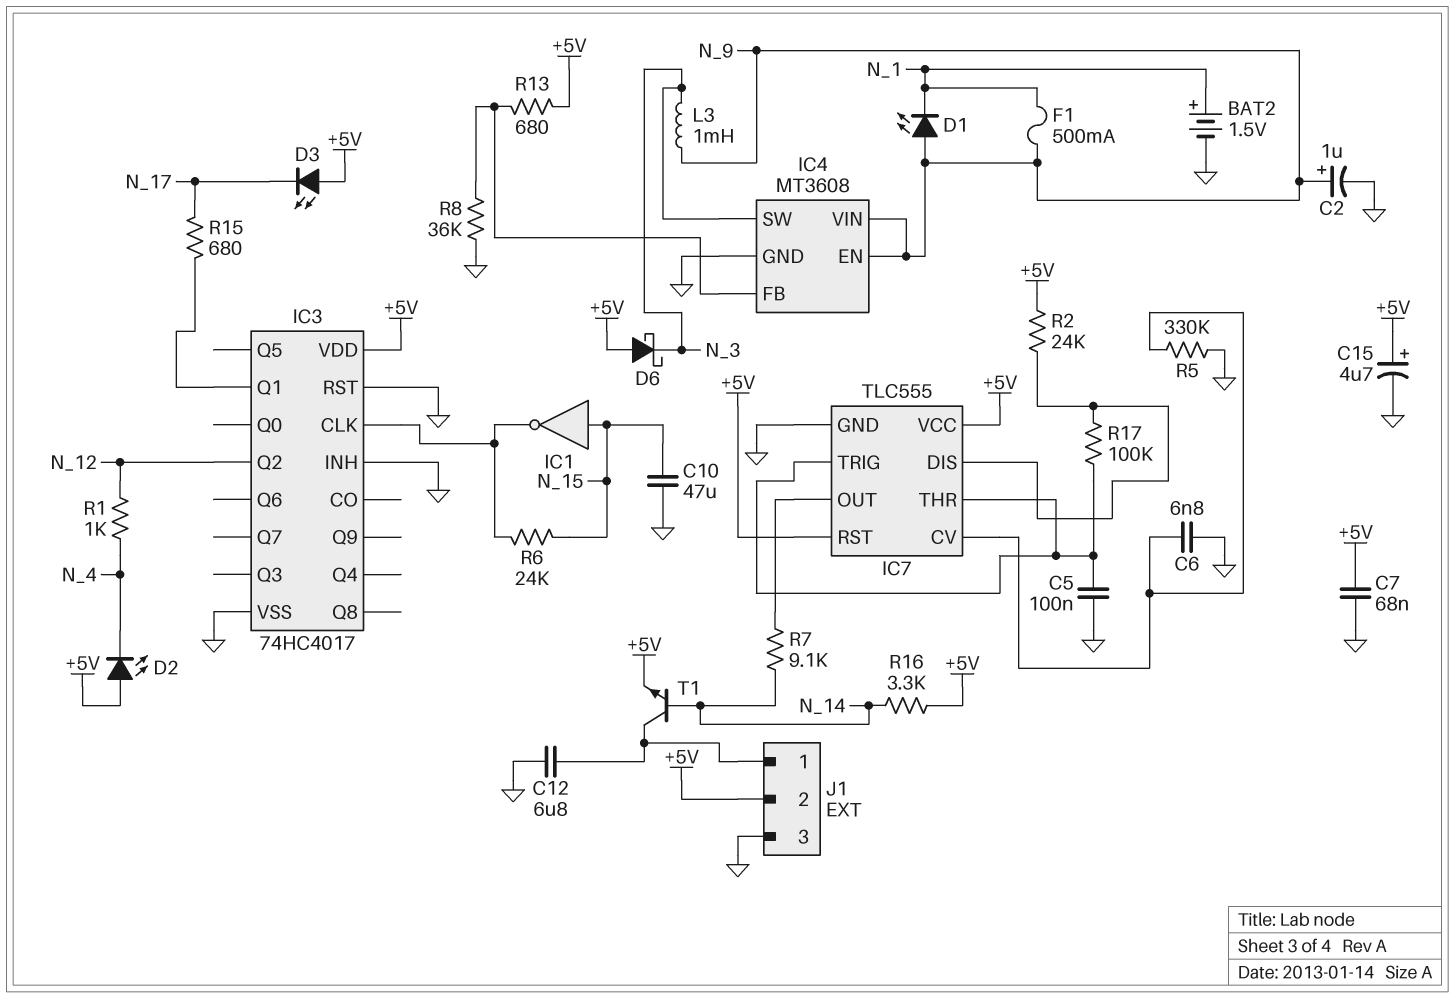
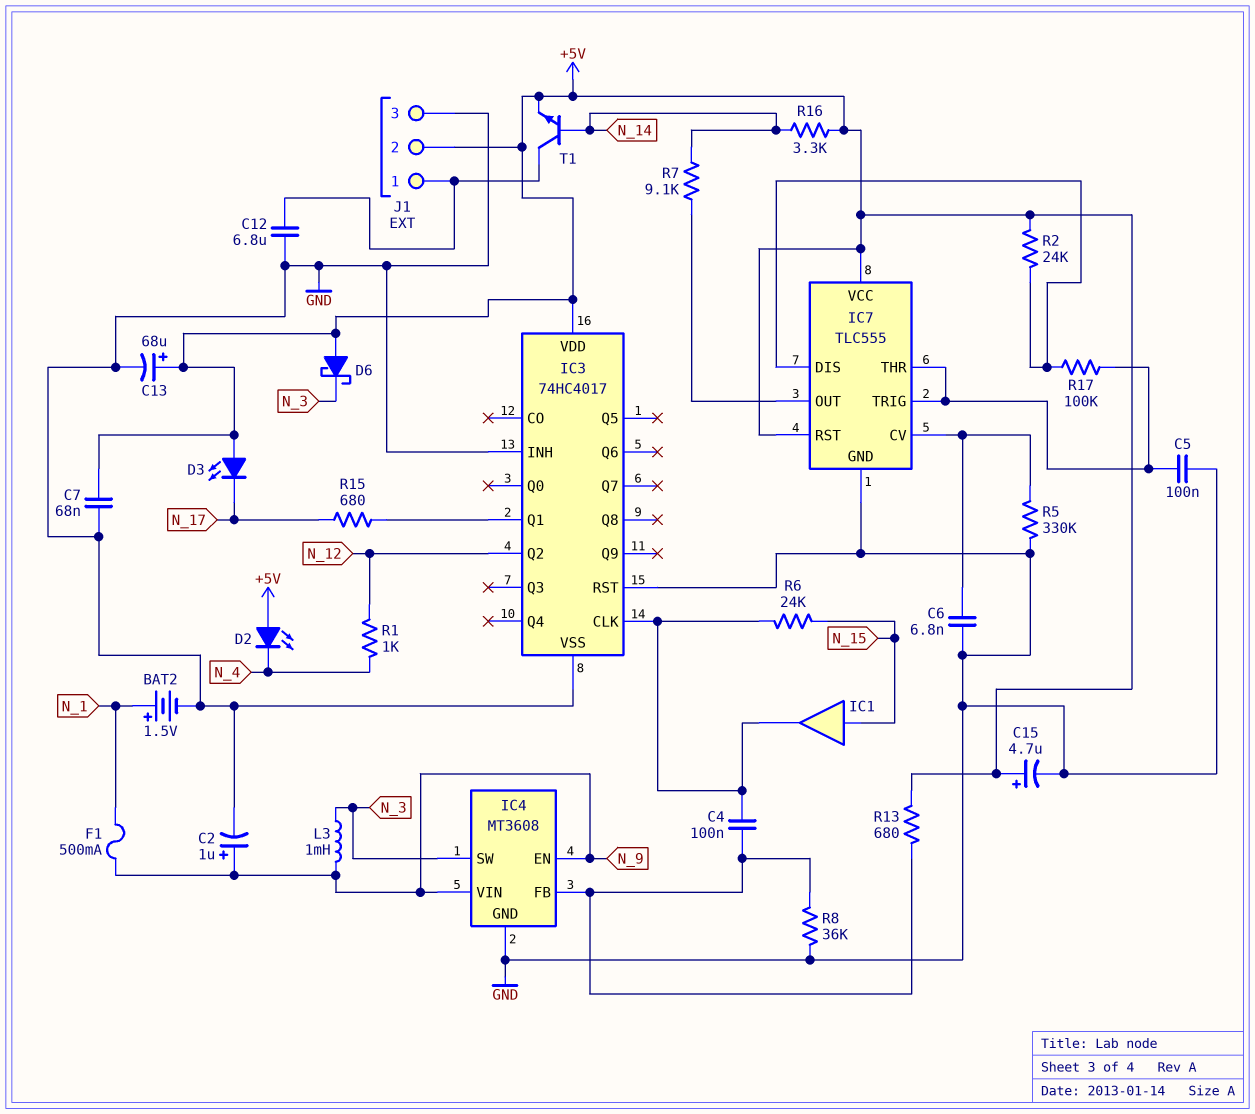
C4: none -> 100nF (IC3/CLK, IC4/FB)
C10: 47uF (GND, N_15) -> none
C13: none -> 68uF (plus +5V, minus GND)
D1: LED (A N_9, K N_1) -> none
IC1: NOT (in N_15, out IC3/CLK) -> buffer (in N_15, out IC3/CLK)

